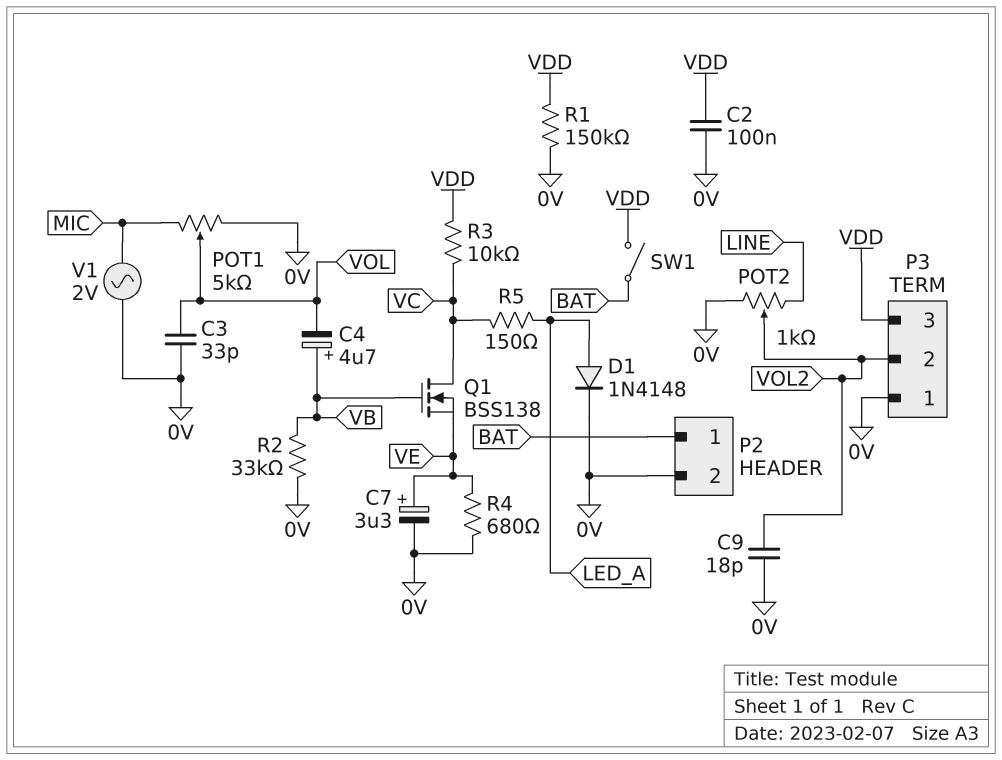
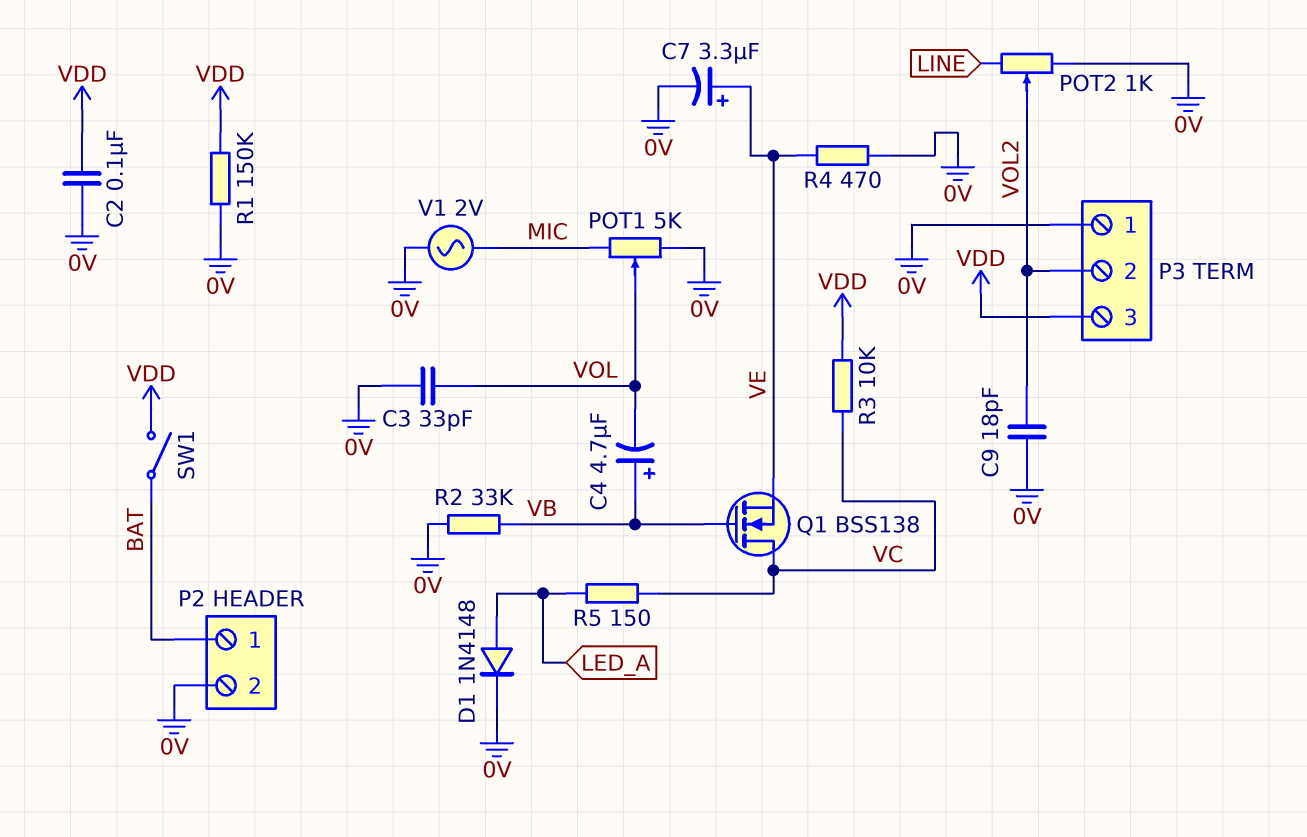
R4: 680 (0V, VE) -> 470 (0V, VE)

